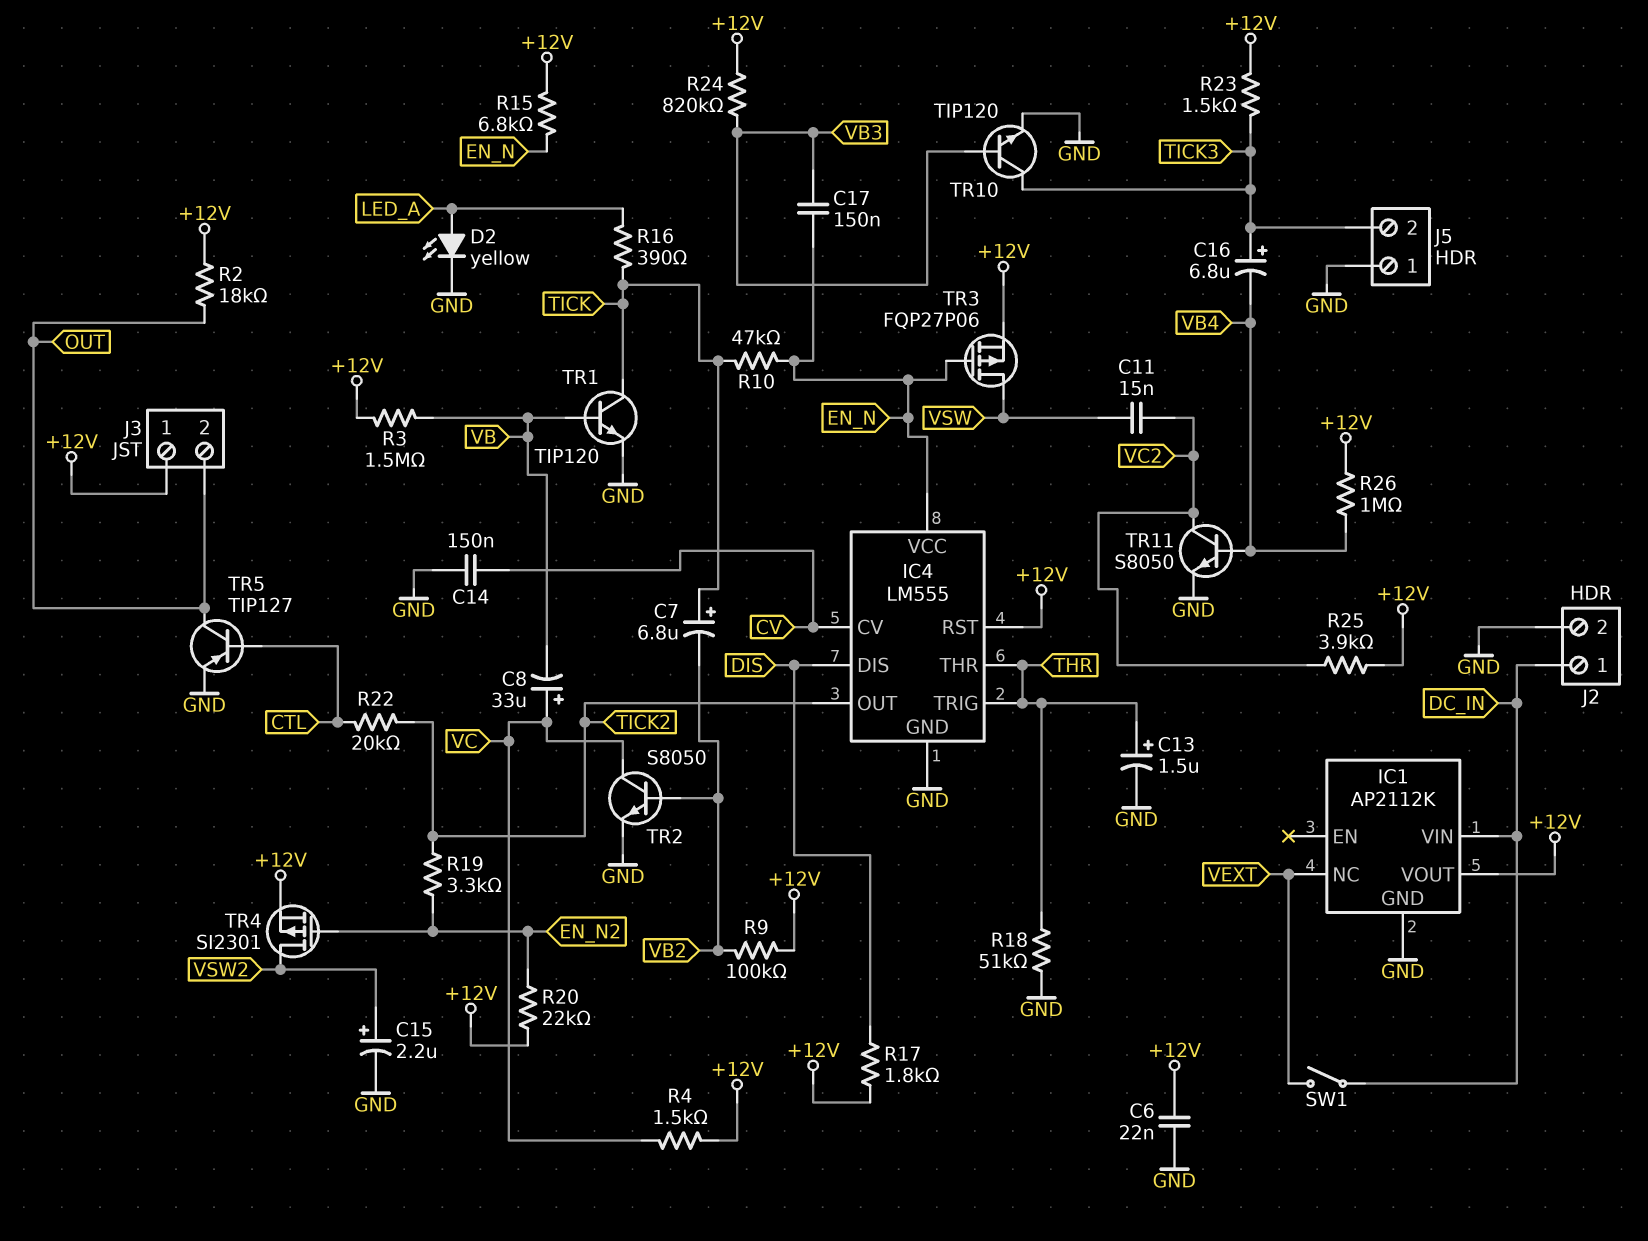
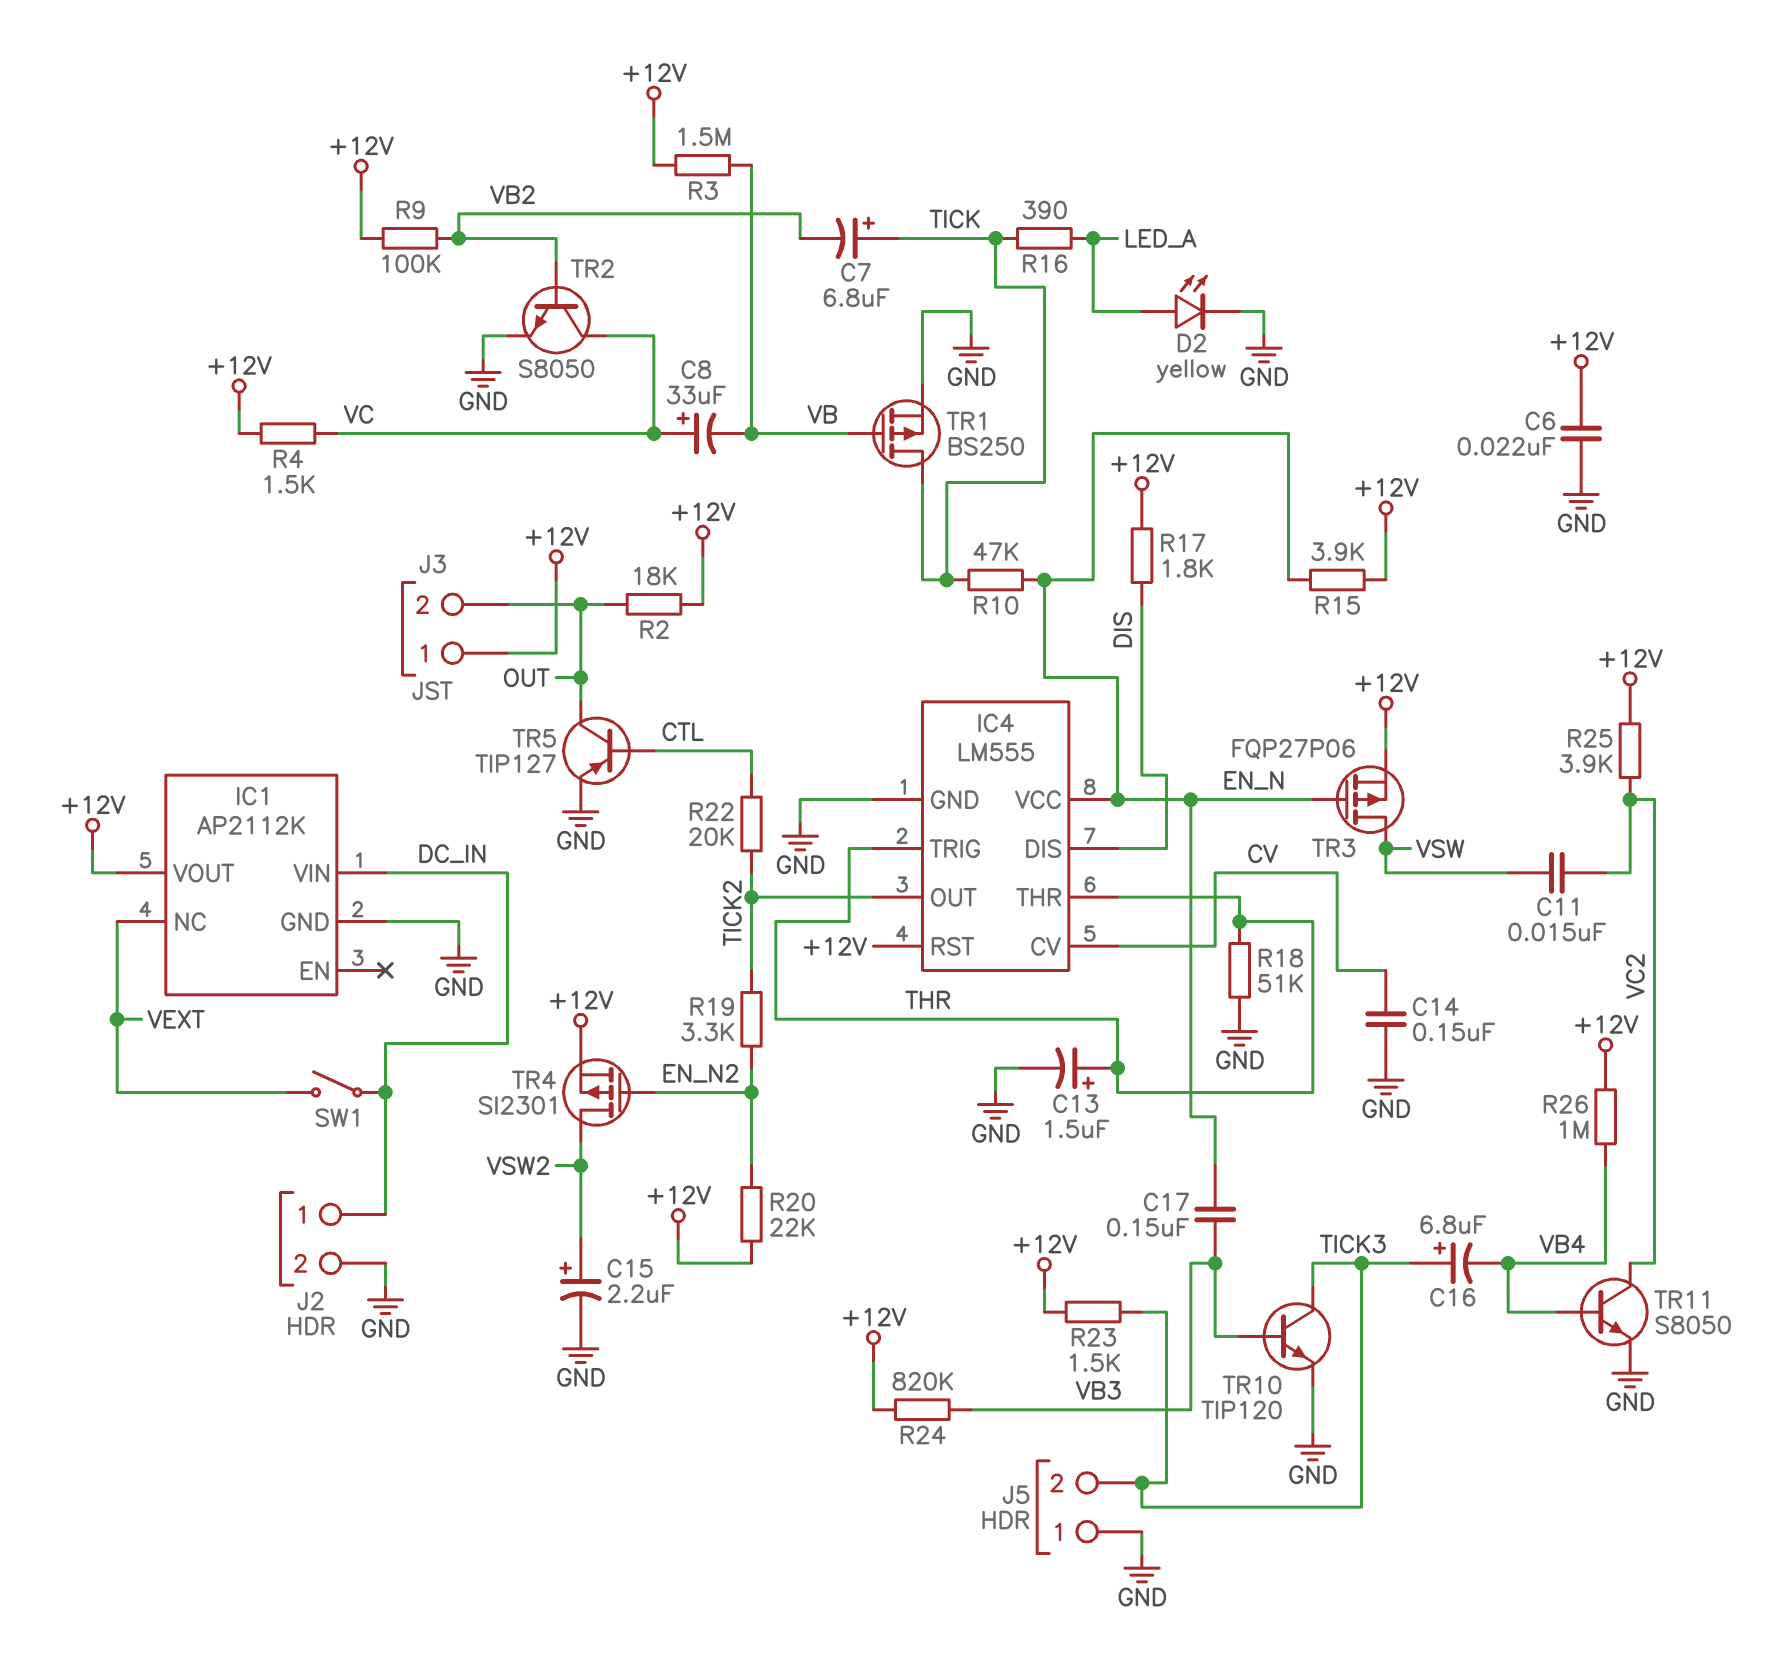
R15: 6.8k (+12V, EN_N) -> 3.9k (+12V, EN_N)
TR1: NPN TIP120 (B VB, C TICK, E GND) -> PMOS BS250 (G VB, D TICK, S GND)

